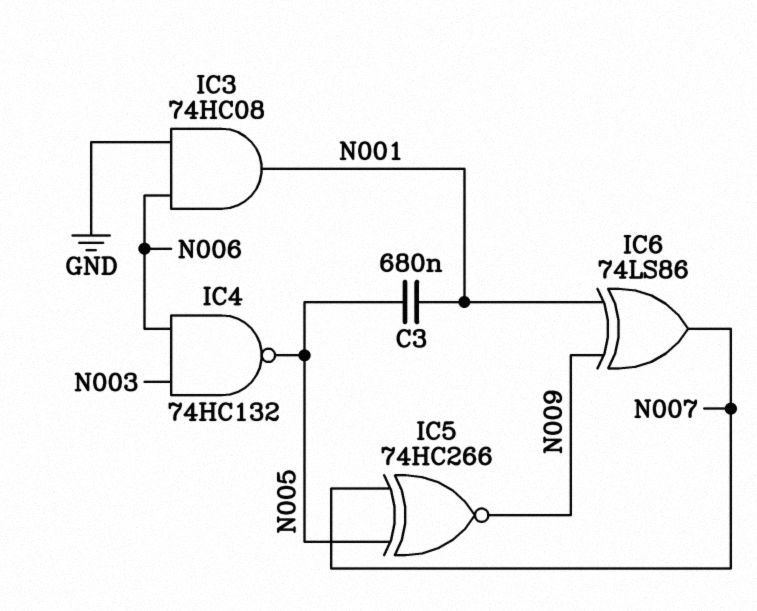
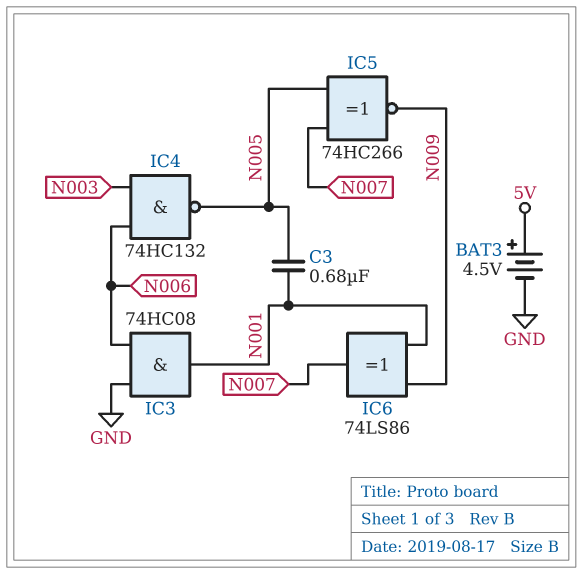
BAT3: none -> 4.5V (plus 5V, minus GND)

